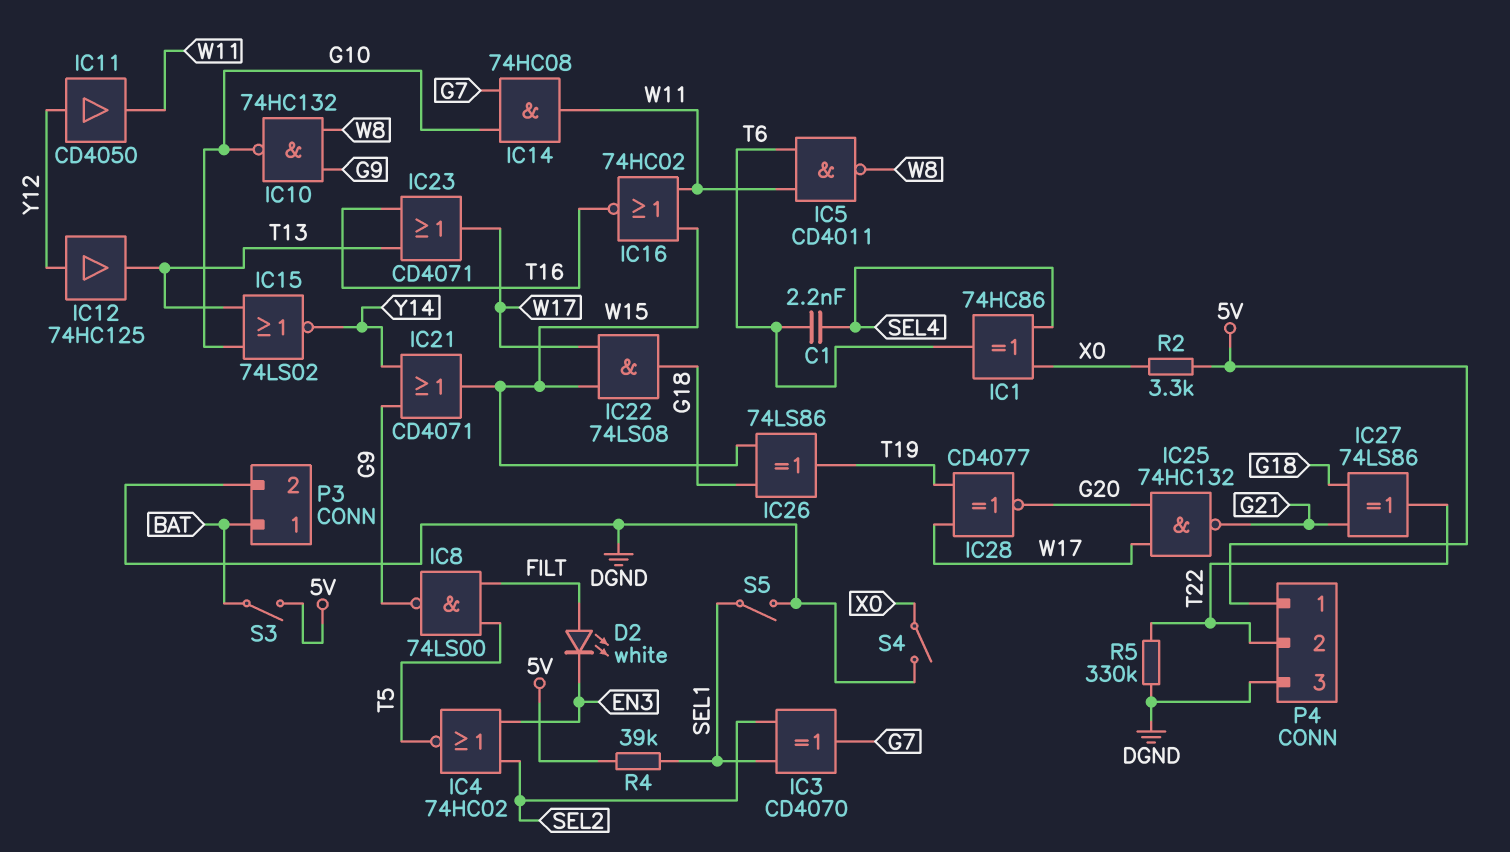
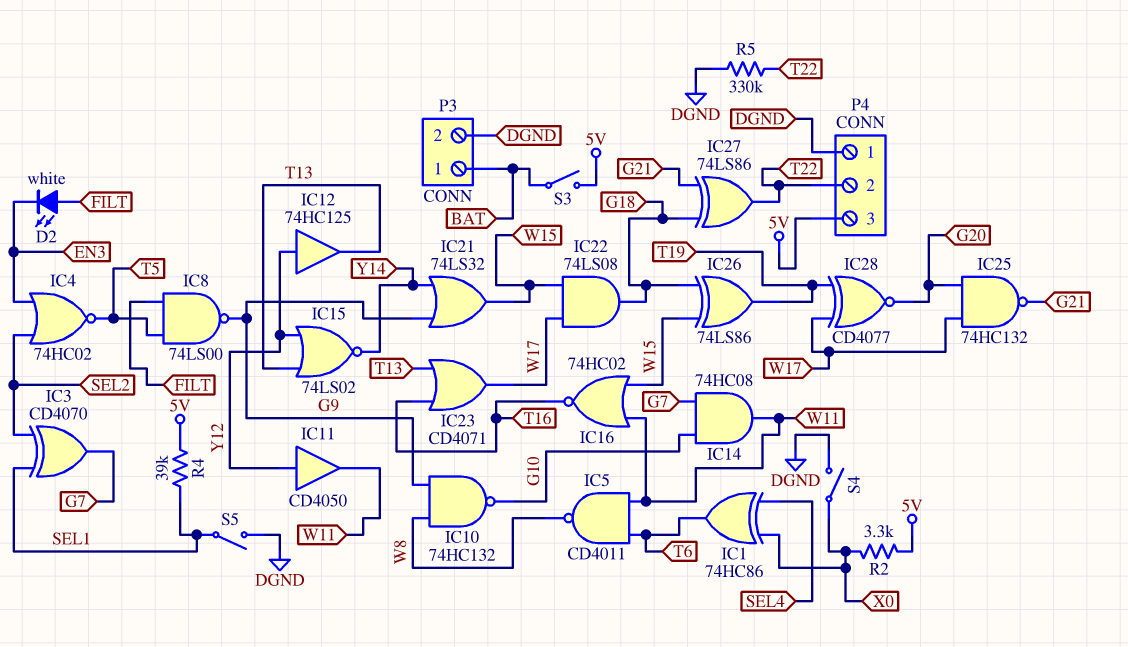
C1: 2.2nF (SEL4, T6) -> none
IC15: NOR 74LS02 (in G10, in T13, out Y14) -> NOR 74LS02 (in T13, in Y12, out Y14)
IC21: OR CD4071 (in G9, in Y14, out W15) -> OR 74LS32 (in G9, in Y14, out W15)
P4 pin 1: 5V -> DGND
P4 pin 3: DGND -> 5V

